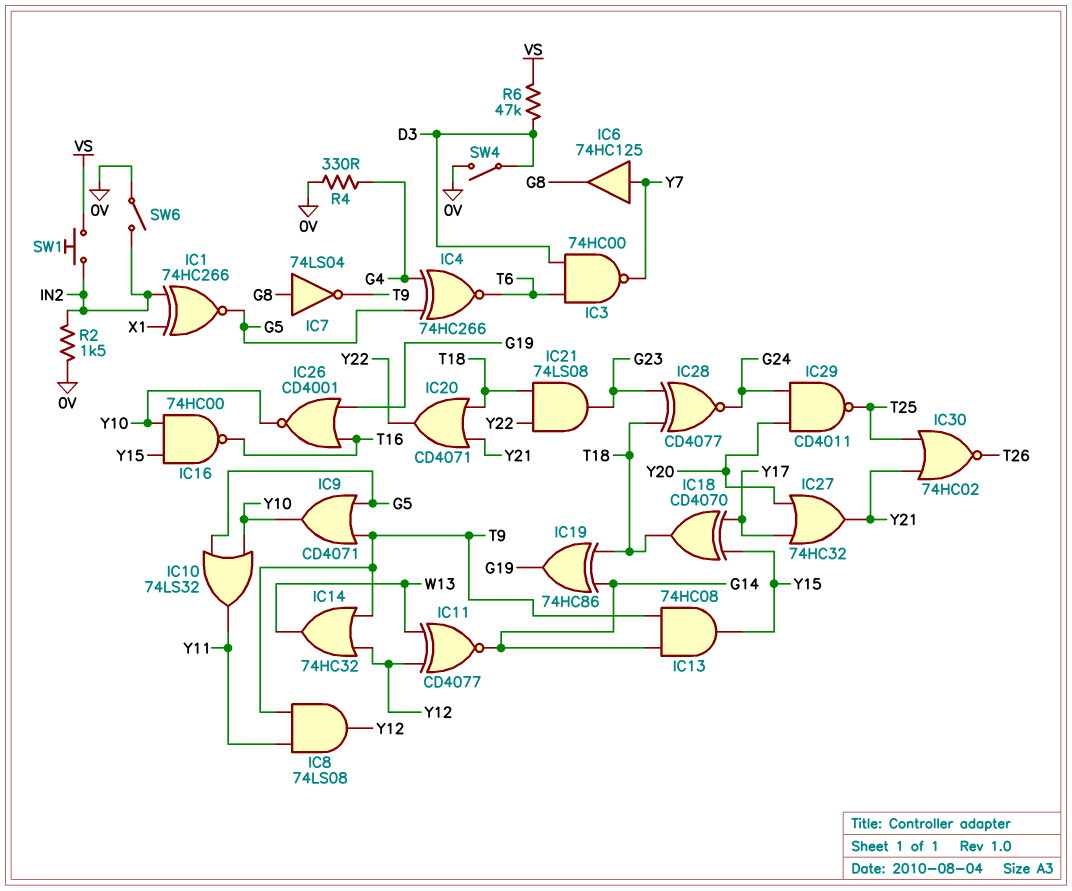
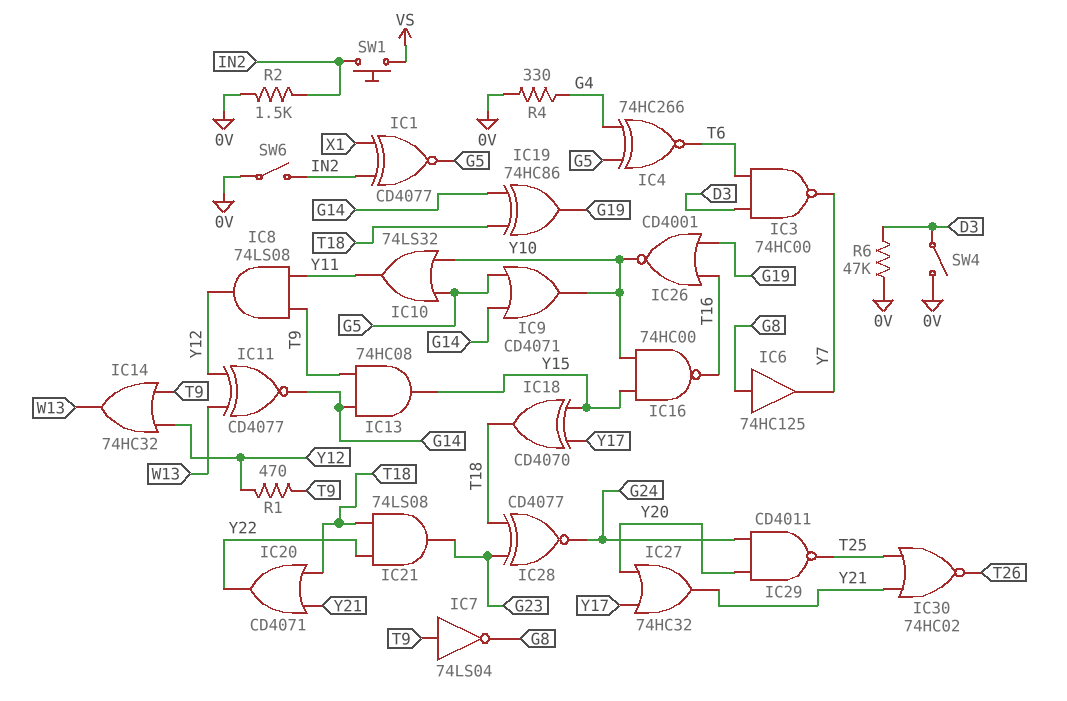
IC1: XNOR 74HC266 (in IN2, in X1, out G5) -> XNOR CD4077 (in IN2, in X1, out G5)
IC6: buffer 74HC125 (in Y7, out G8) -> buffer 74HC125 (in G8, out Y7)
IC7: NOT 74LS04 (in G8, out T9) -> NOT 74LS04 (in T9, out G8)
IC9: OR CD4071 (in G5, in T9, out Y10) -> OR CD4071 (in G5, in G14, out Y10)
R1: none -> 470 (T9, Y12)
R6: 47k (D3, VS) -> 47k (0V, D3)

